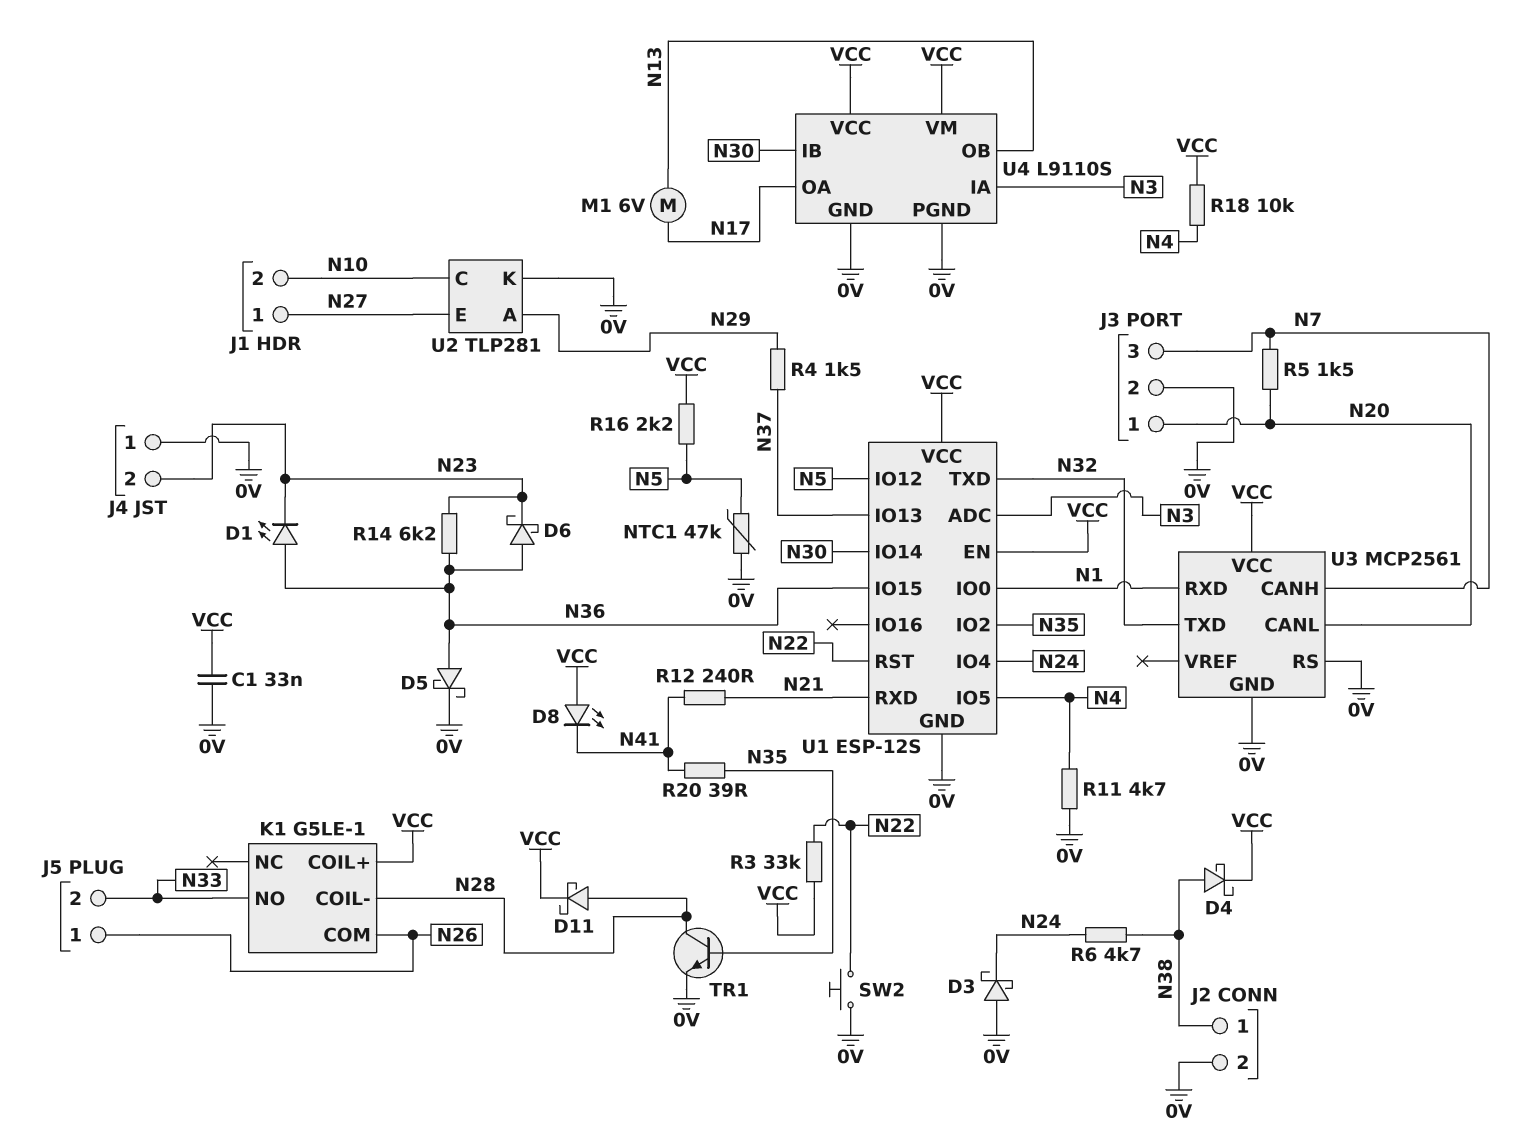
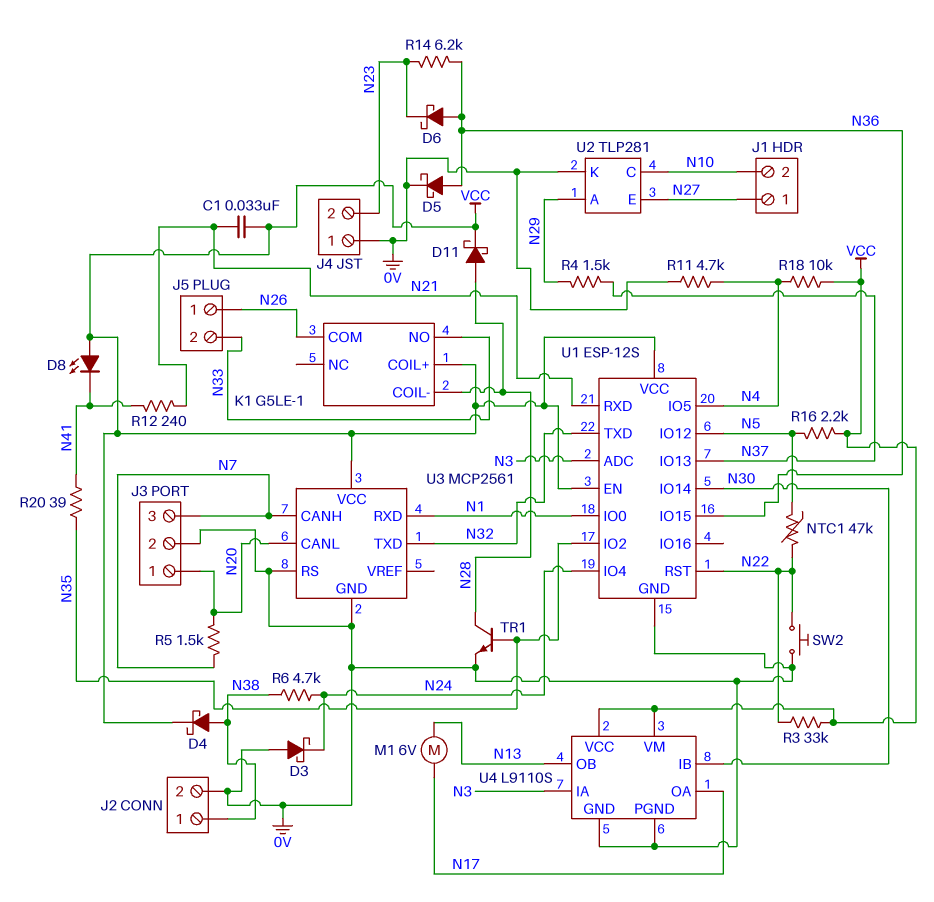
C1: 33nF (0V, VCC) -> 33nF (N21, VCC)
D1: LED (A N36, K N23) -> none
NTC1: 47k (0V, N5) -> 47k (N5, N22)

